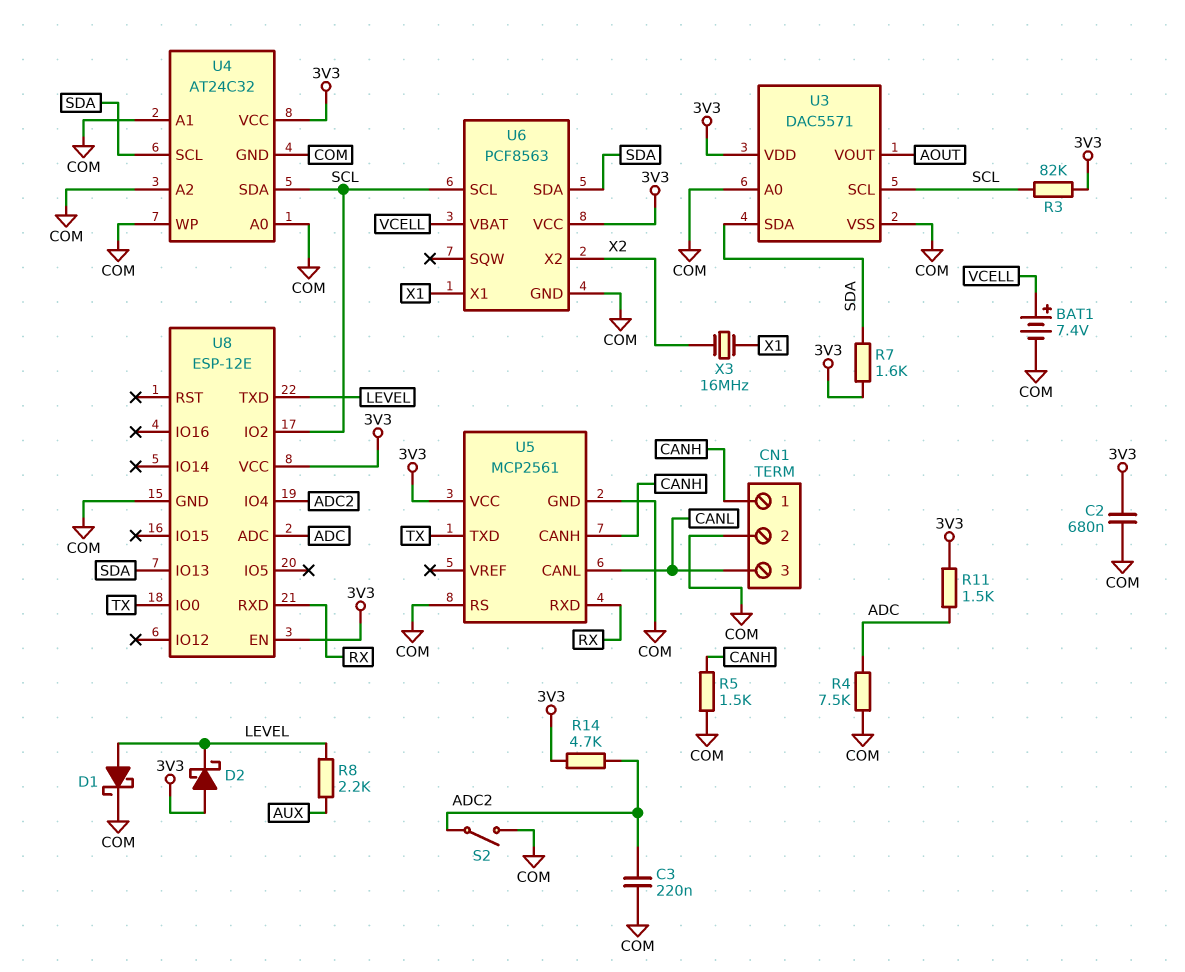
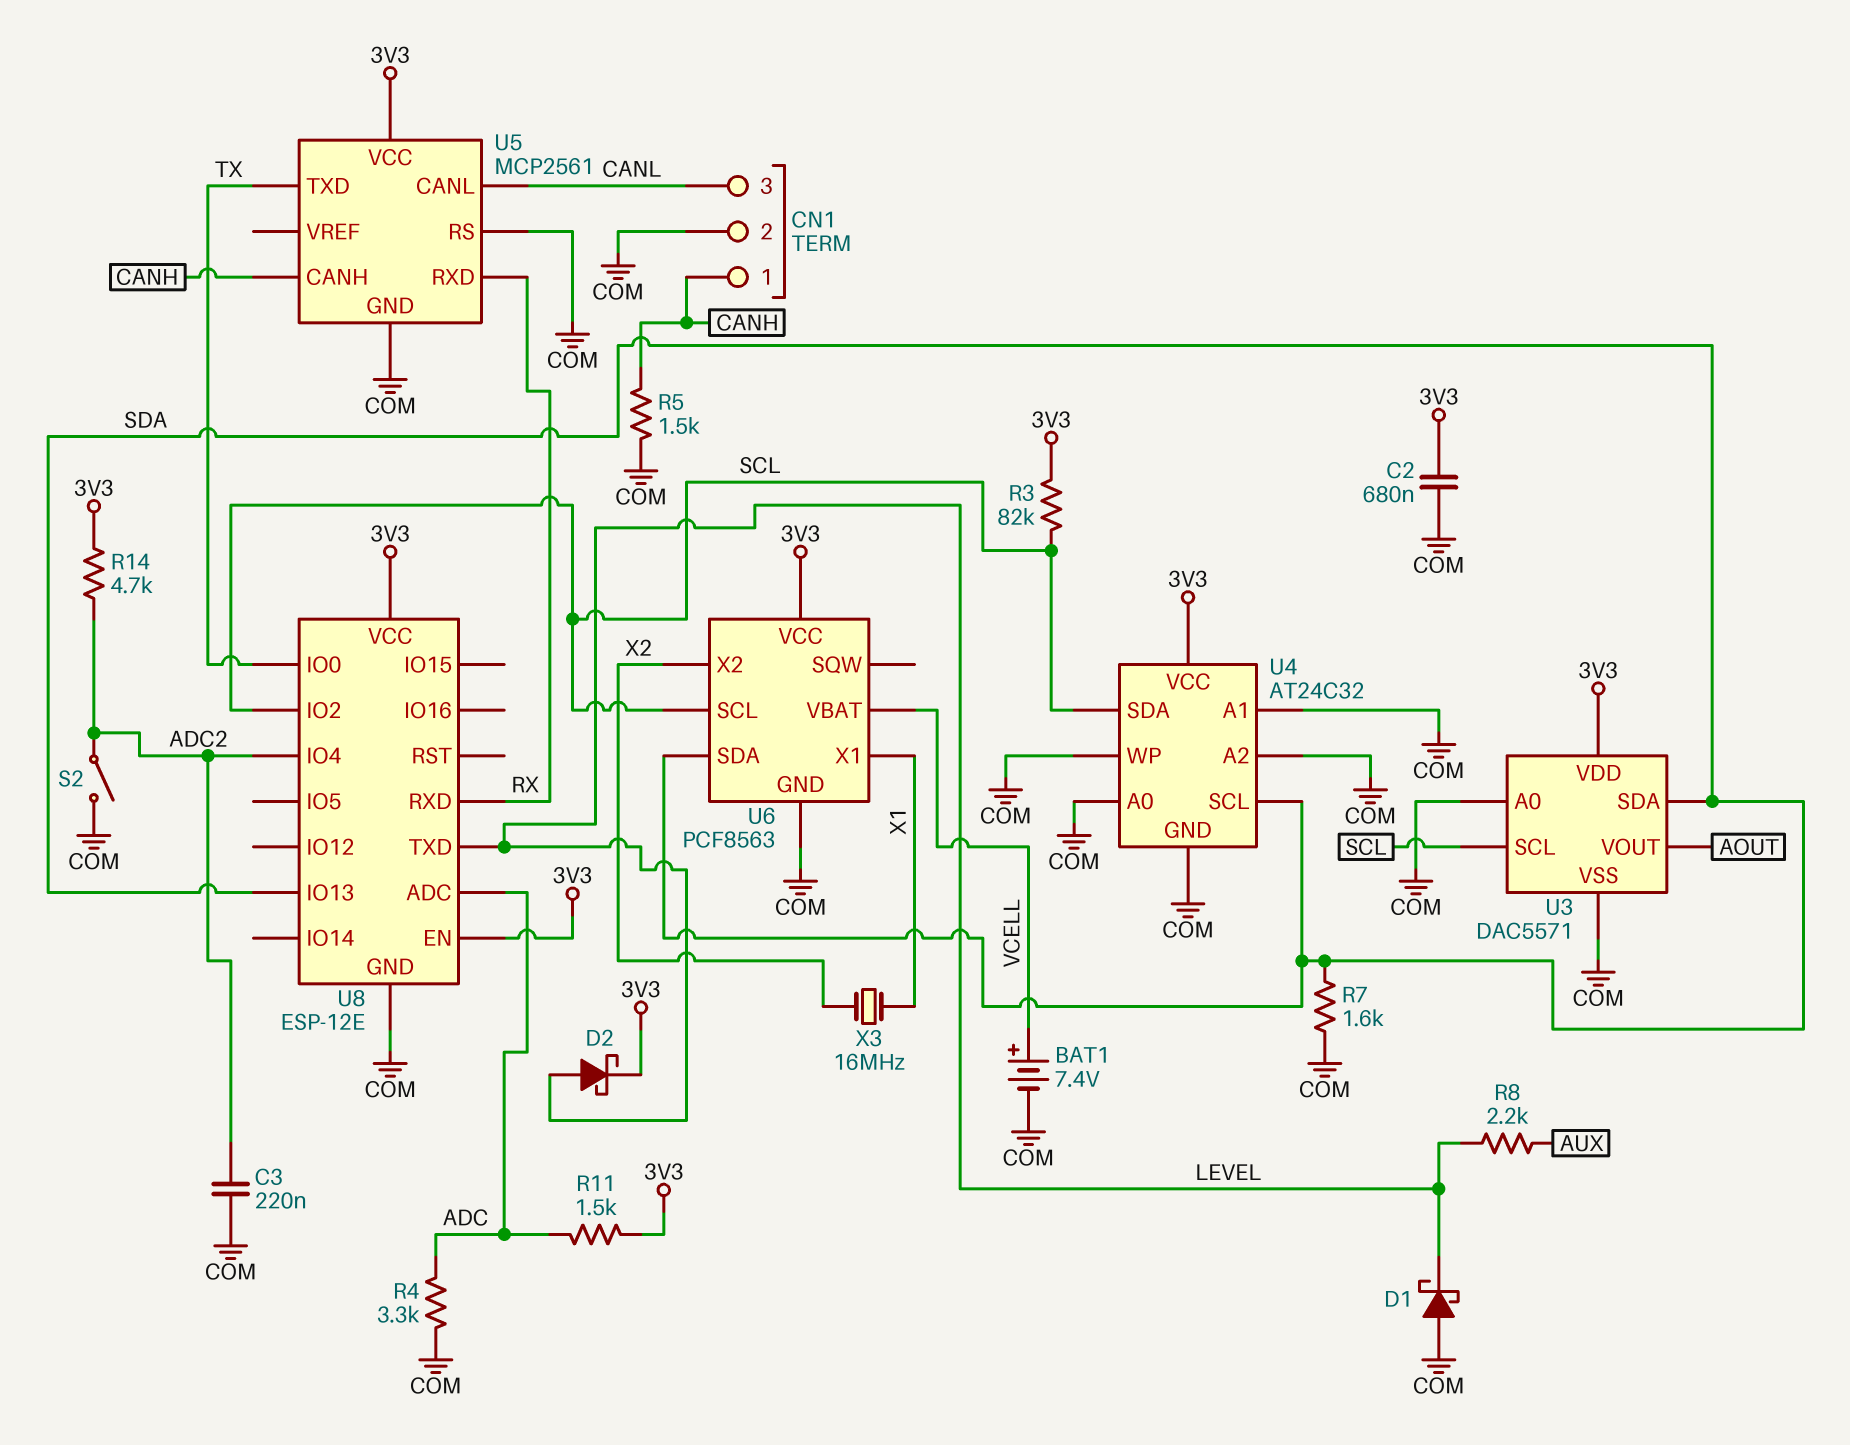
D1: schottky (A LEVEL, K COM) -> schottky (A COM, K LEVEL)
D2: schottky (A 3V3, K LEVEL) -> schottky (A LEVEL, K 3V3)
R4: 7.5k (ADC, COM) -> 3.3k (ADC, COM)
R7: 1.6k (3V3, SDA) -> 1.6k (COM, SDA)

